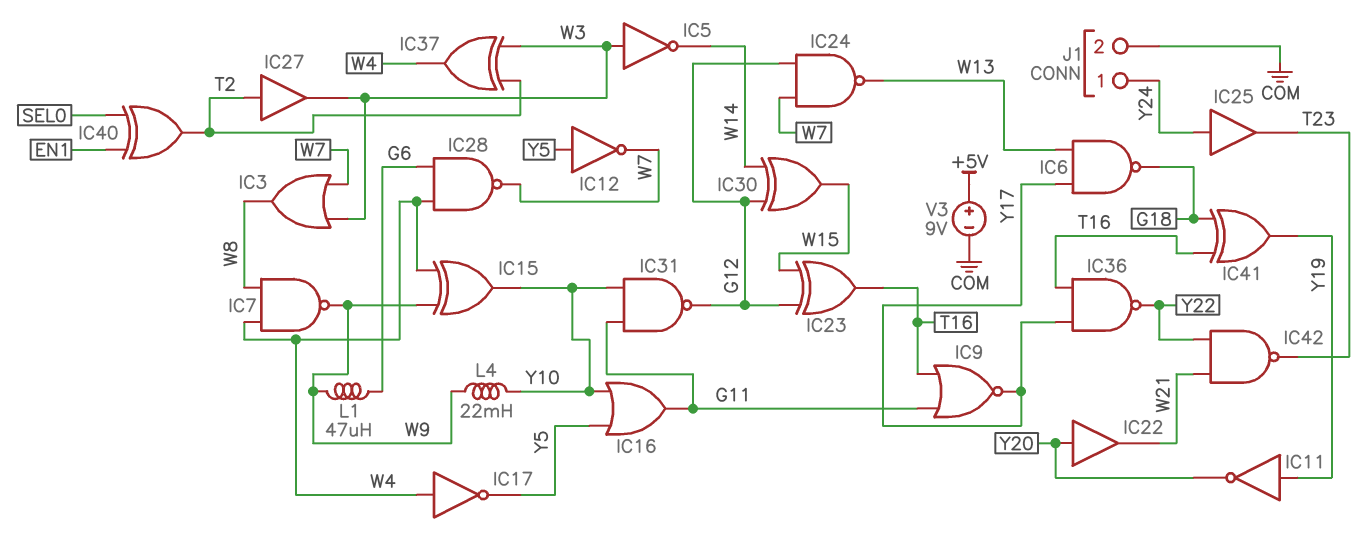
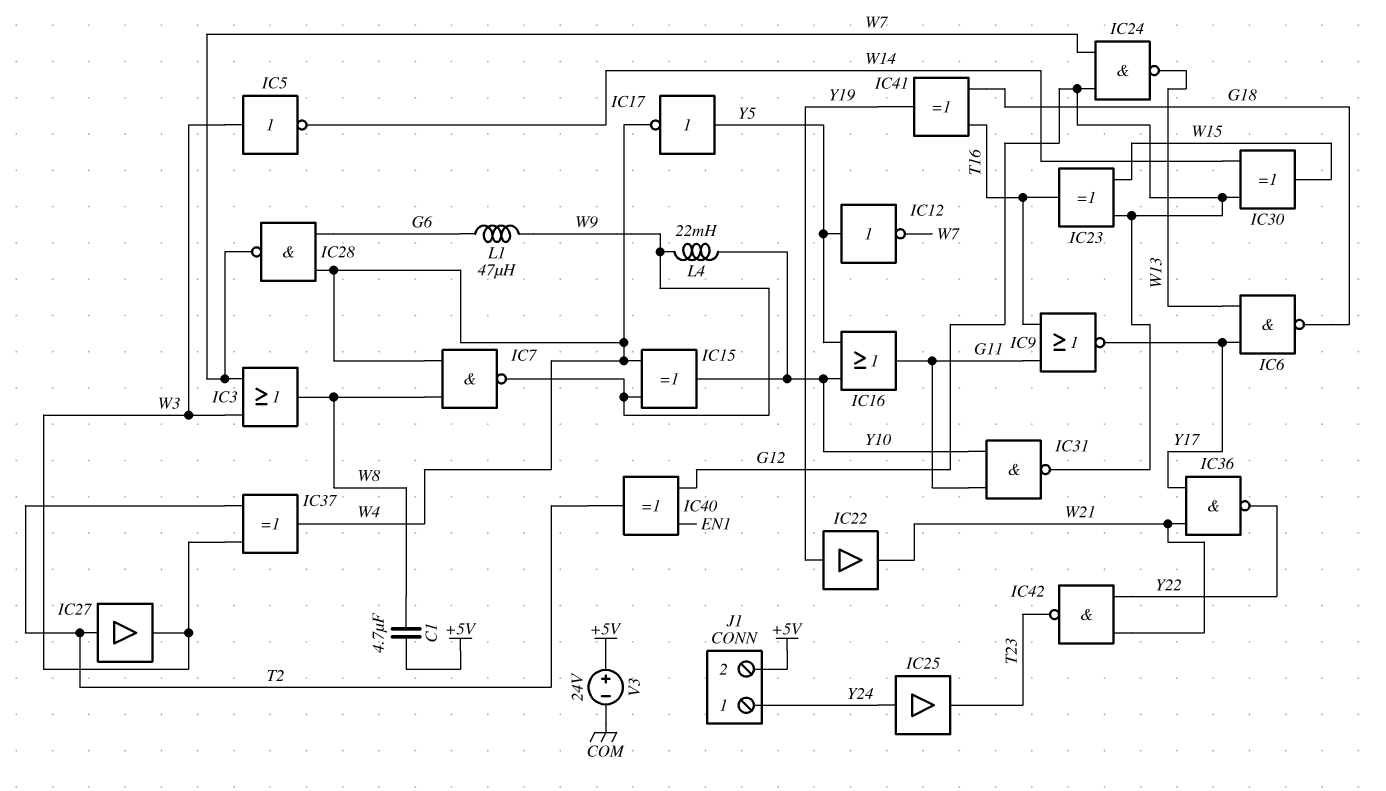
C1: none -> 4.7uF (+5V, W8)
IC11: NOT (in Y19, out Y20) -> none
IC17: NOT (in W4, out Y5) -> NOT (in Y5, out W4)
IC22: buffer (in Y20, out W21) -> buffer (in Y19, out W21)
IC36: NAND (in T16, in Y17, out Y22) -> NAND (in W21, in Y17, out Y22)
IC40: XOR (in EN1, in SEL0, out T2) -> XOR (in EN1, in G12, out T2)
J1 pin 2: COM -> +5V
V3: 9V (plus +5V, minus COM) -> 24V (plus +5V, minus COM)

